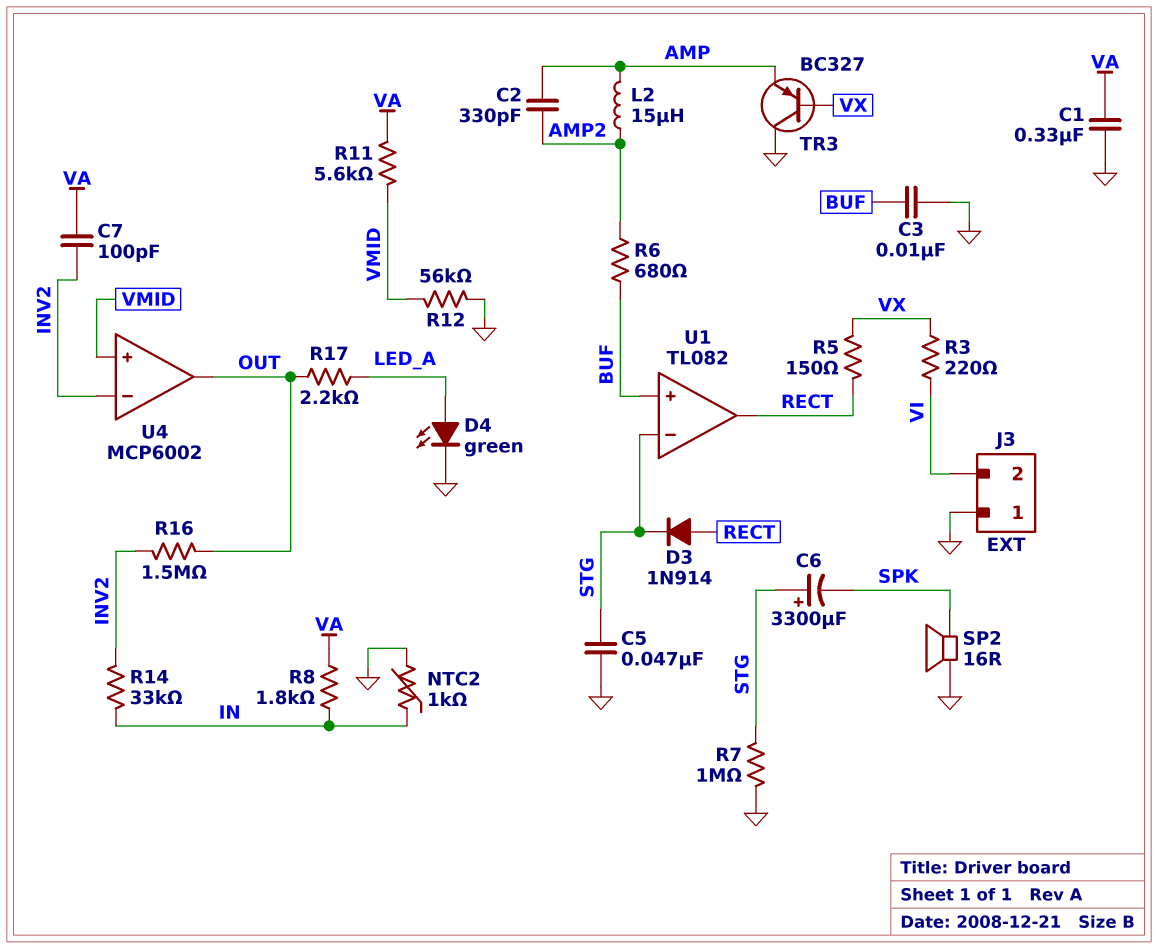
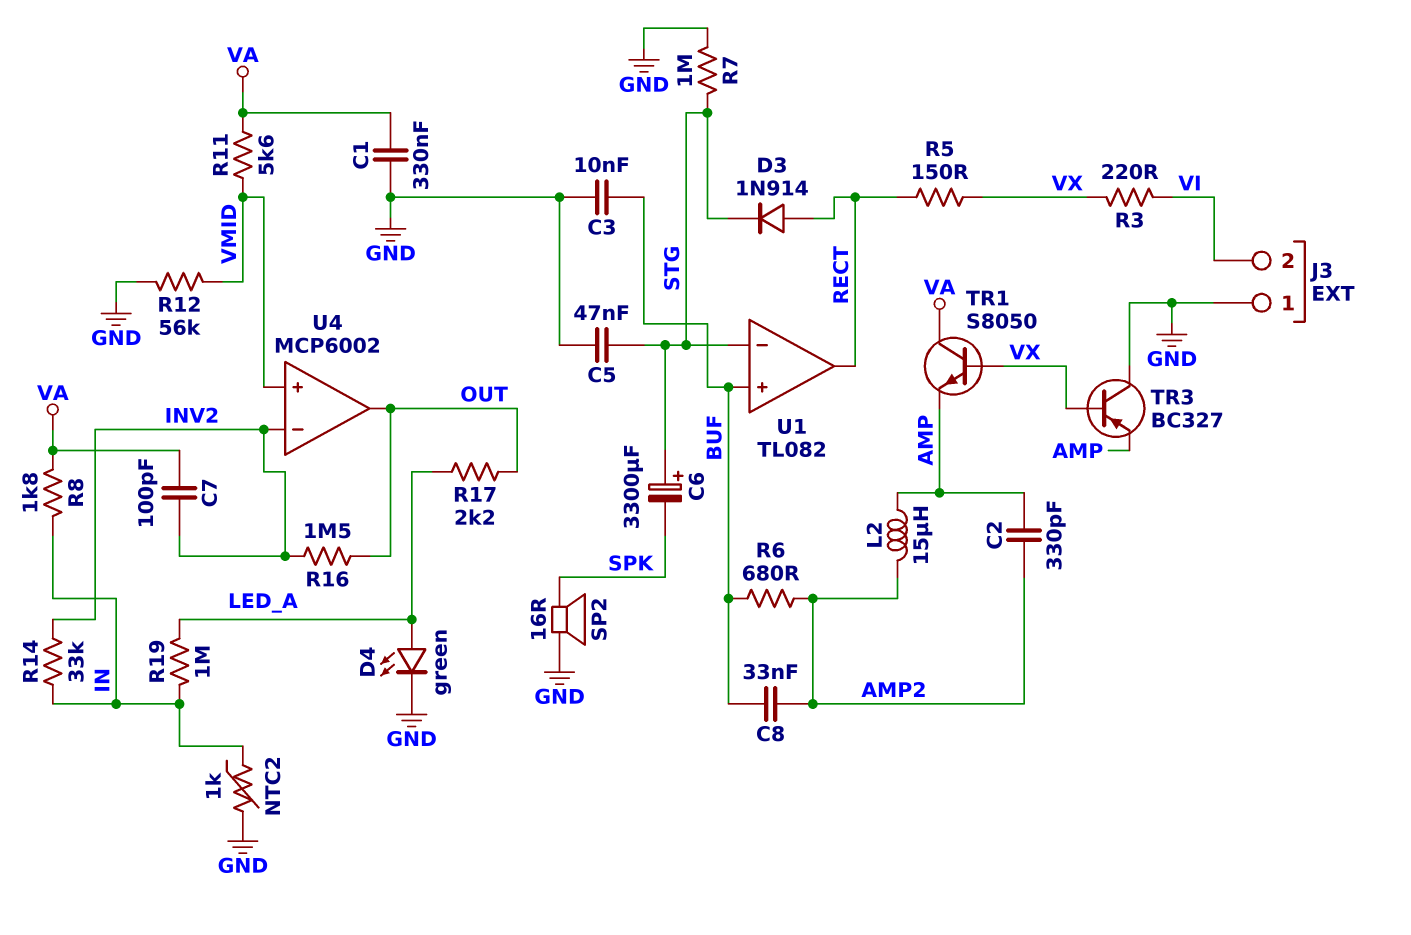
C8: none -> 33nF (AMP2, BUF)
R19: none -> 1M (IN, LED_A)
TR1: none -> NPN S8050 (B VX, C VA, E AMP)

